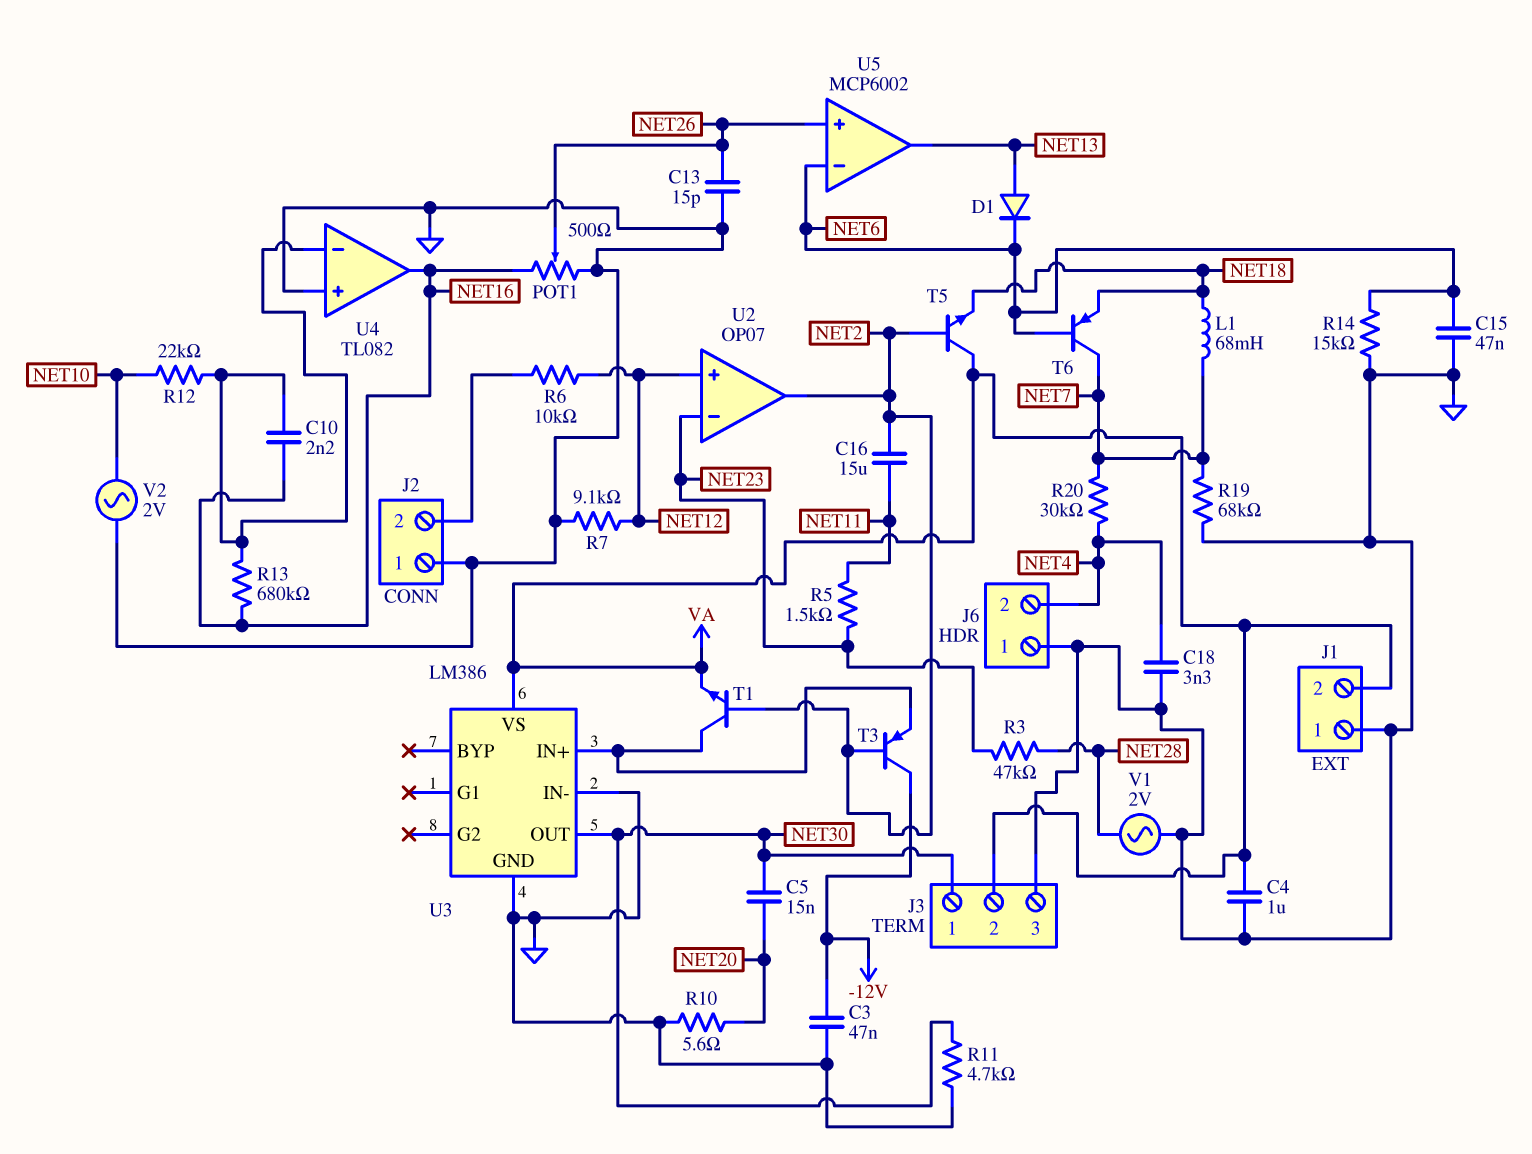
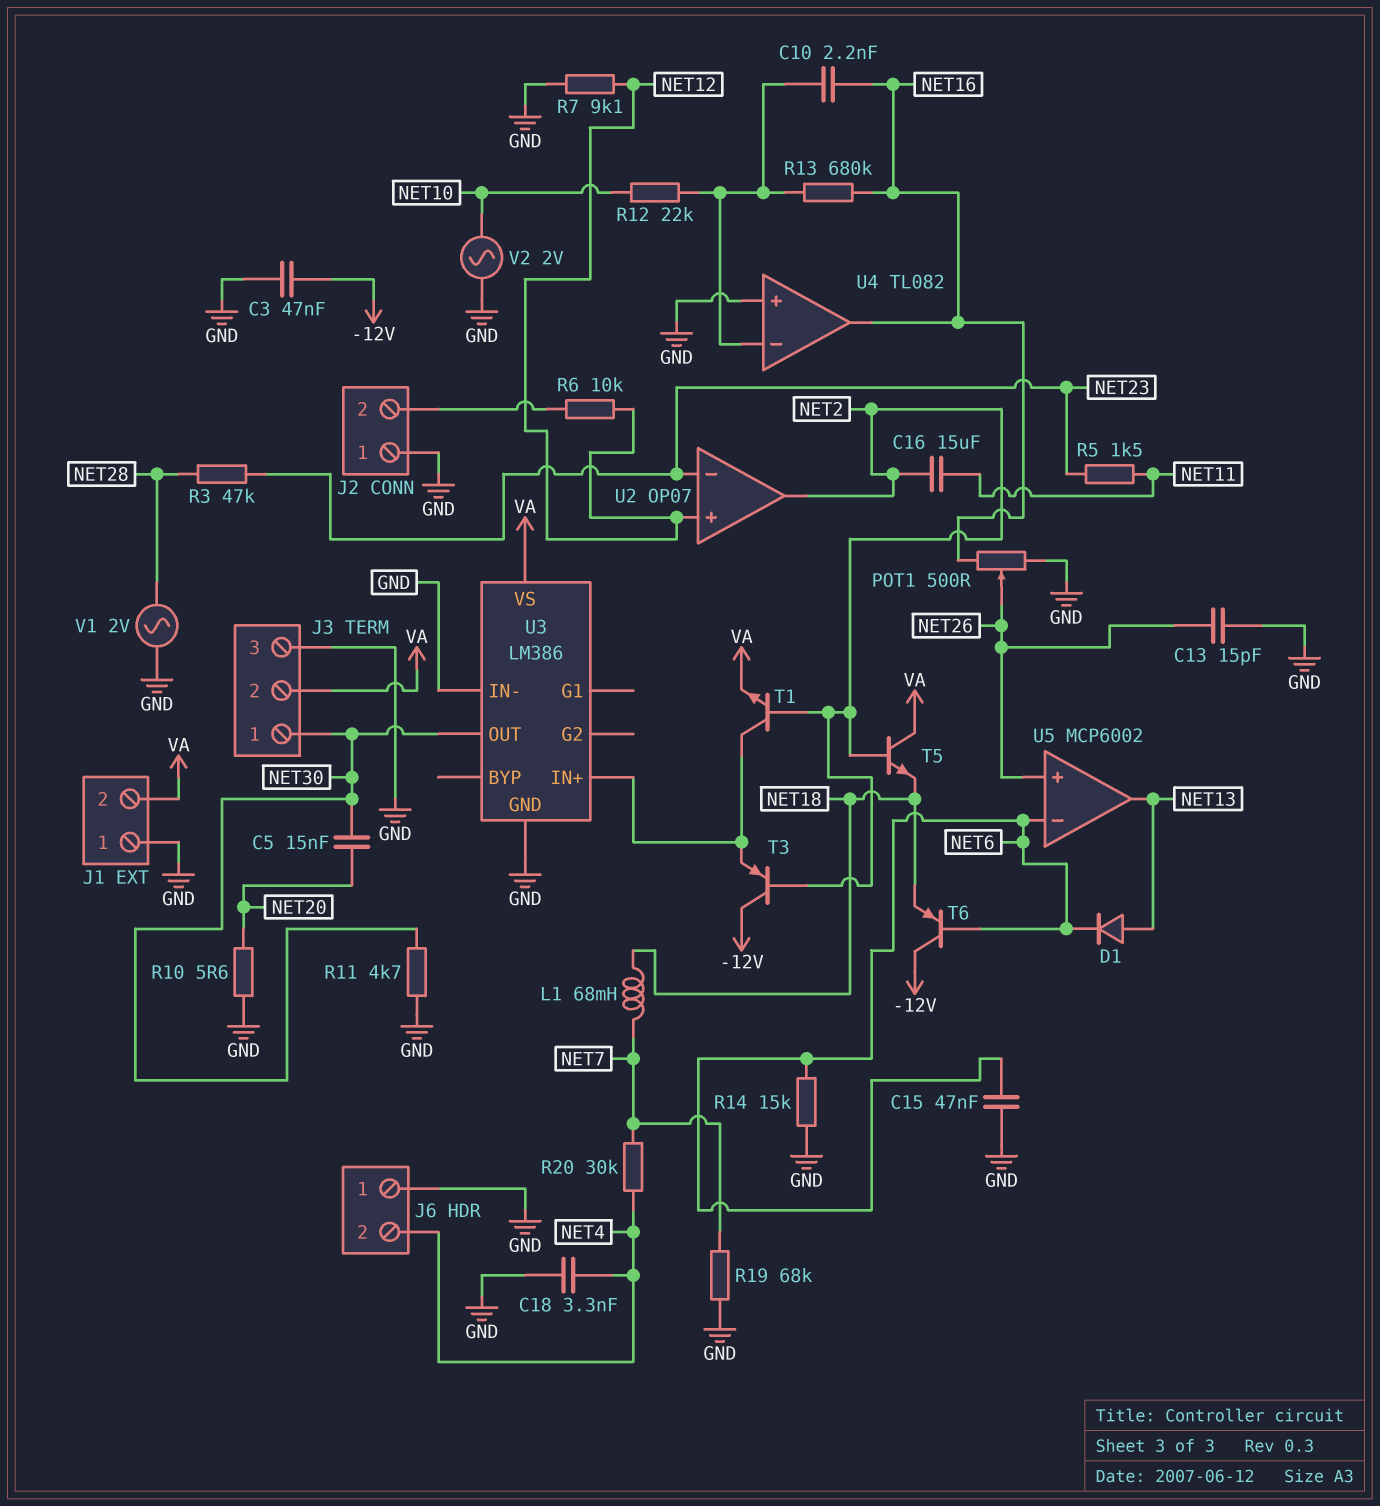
C4: 1uF (GND, VA) -> none
T6: PNP (B NET6, C NET7, E NET18) -> PNP (B NET6, C -12V, E NET18)

